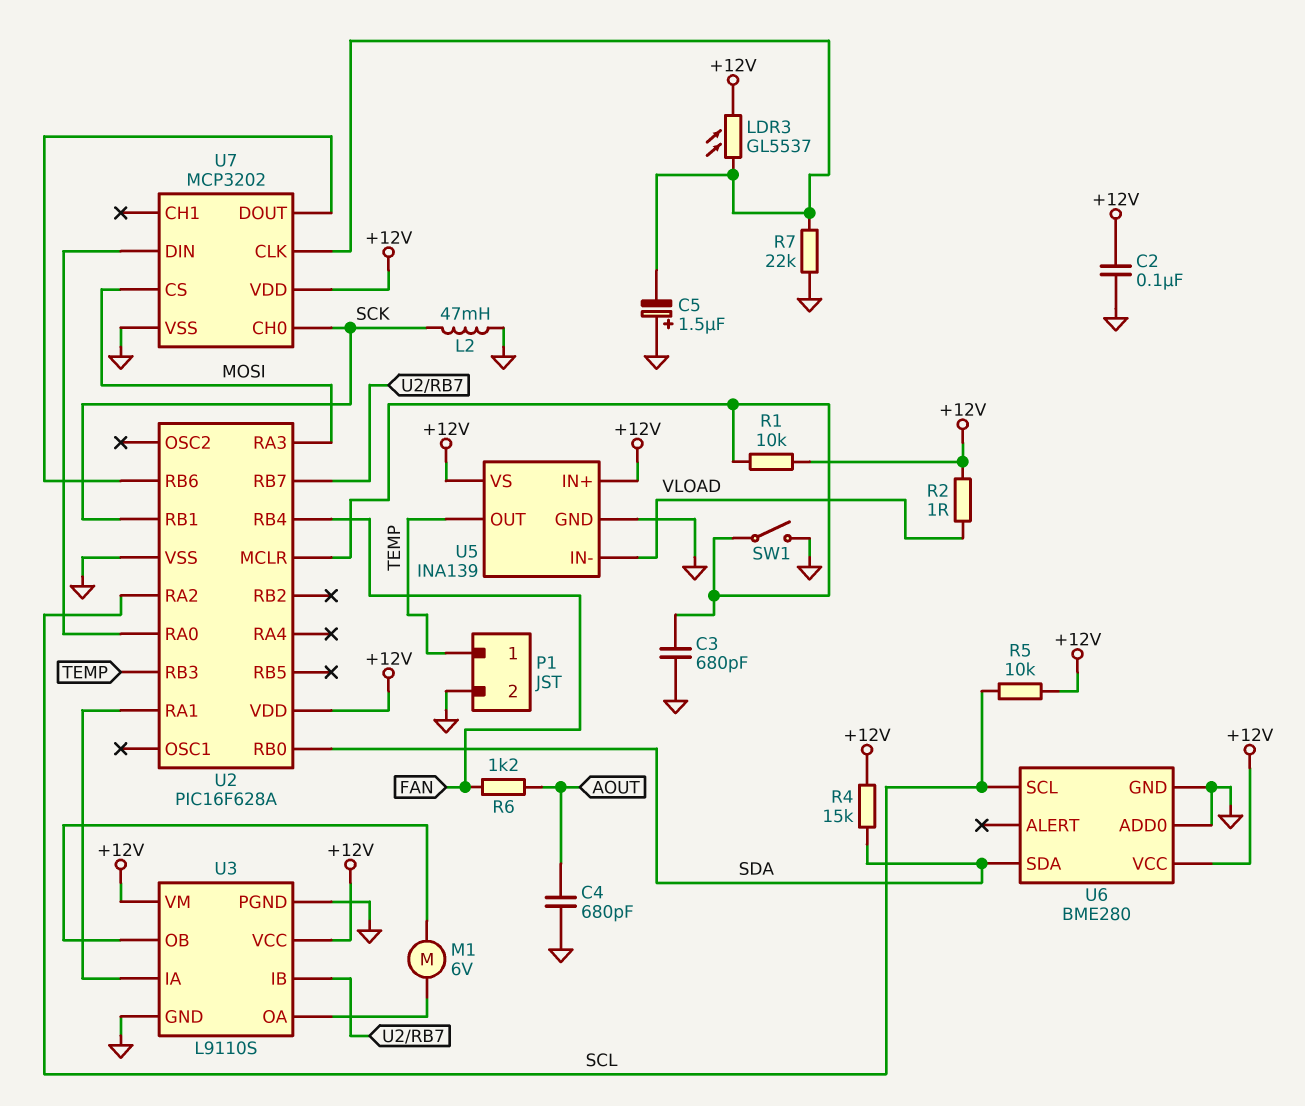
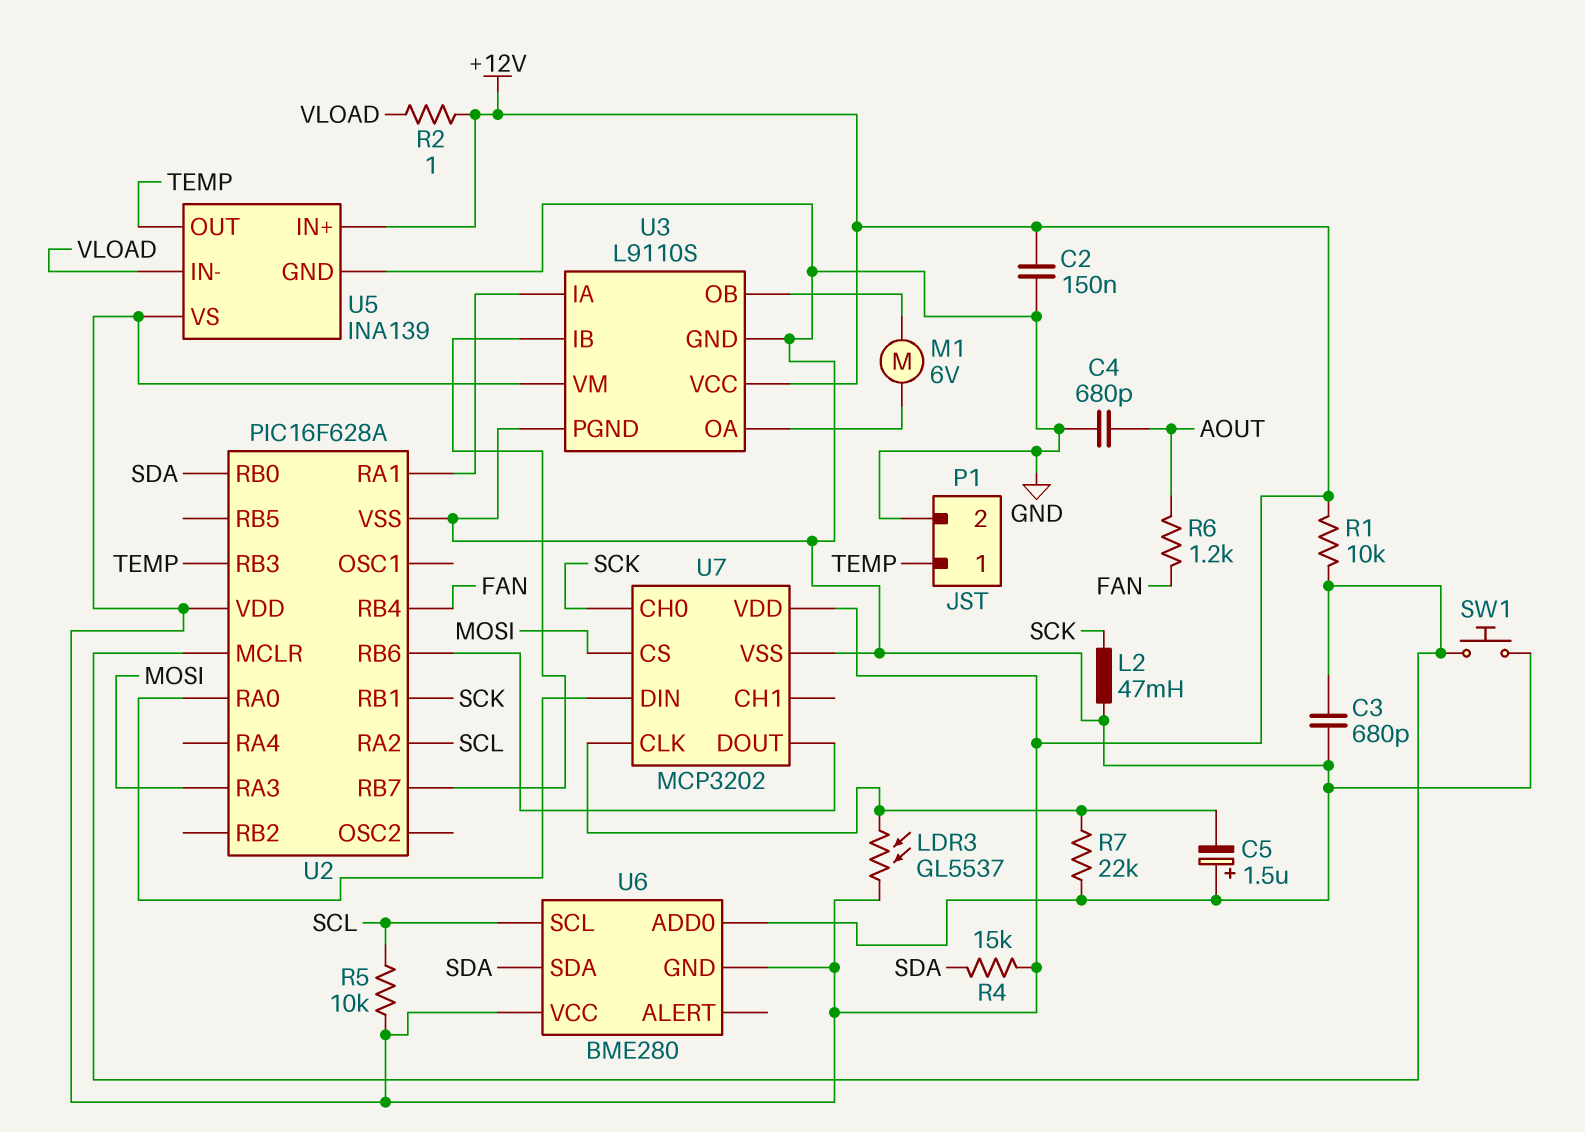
C2: 100nF (+12V, GND) -> 150nF (+12V, GND)
SW1: switch (GND, U2/MCLR) -> button (GND, U2/MCLR)
U6 pin GND: GND -> +12V

